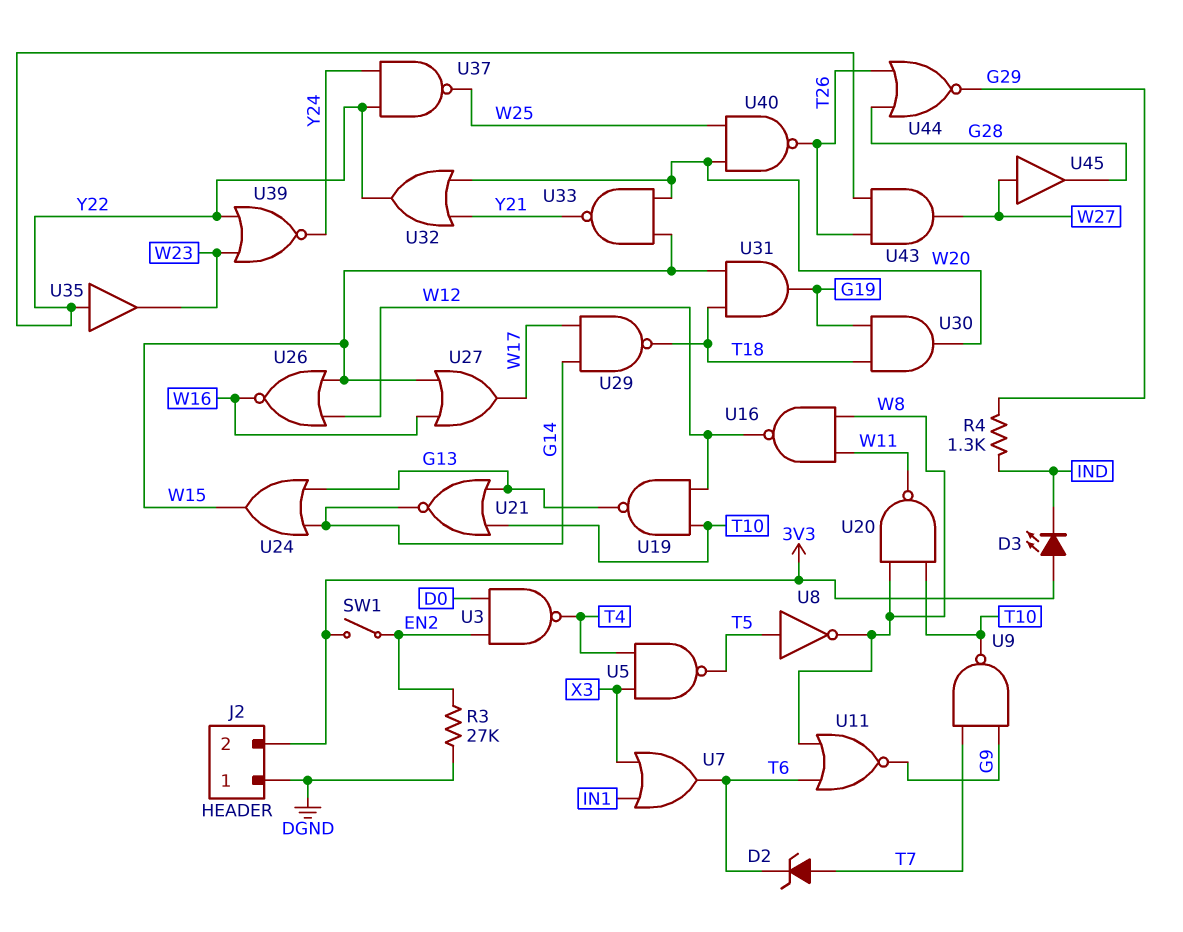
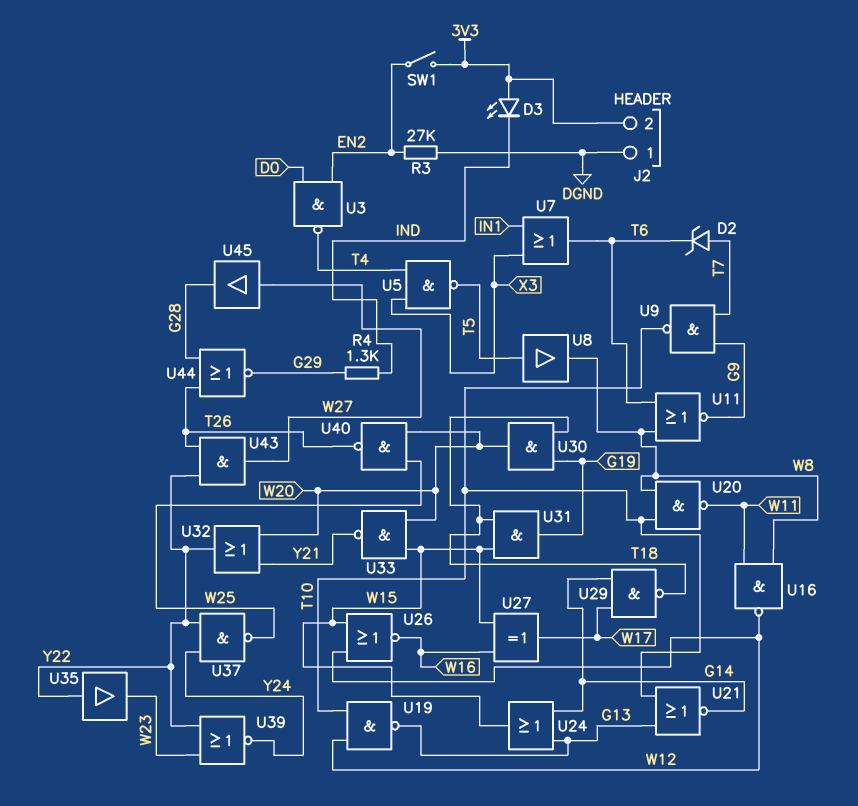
U8: NOT (in T5, out W8) -> buffer (in T5, out W8)
U27: OR (in W15, in W16, out W17) -> XOR (in W15, in W16, out W17)

